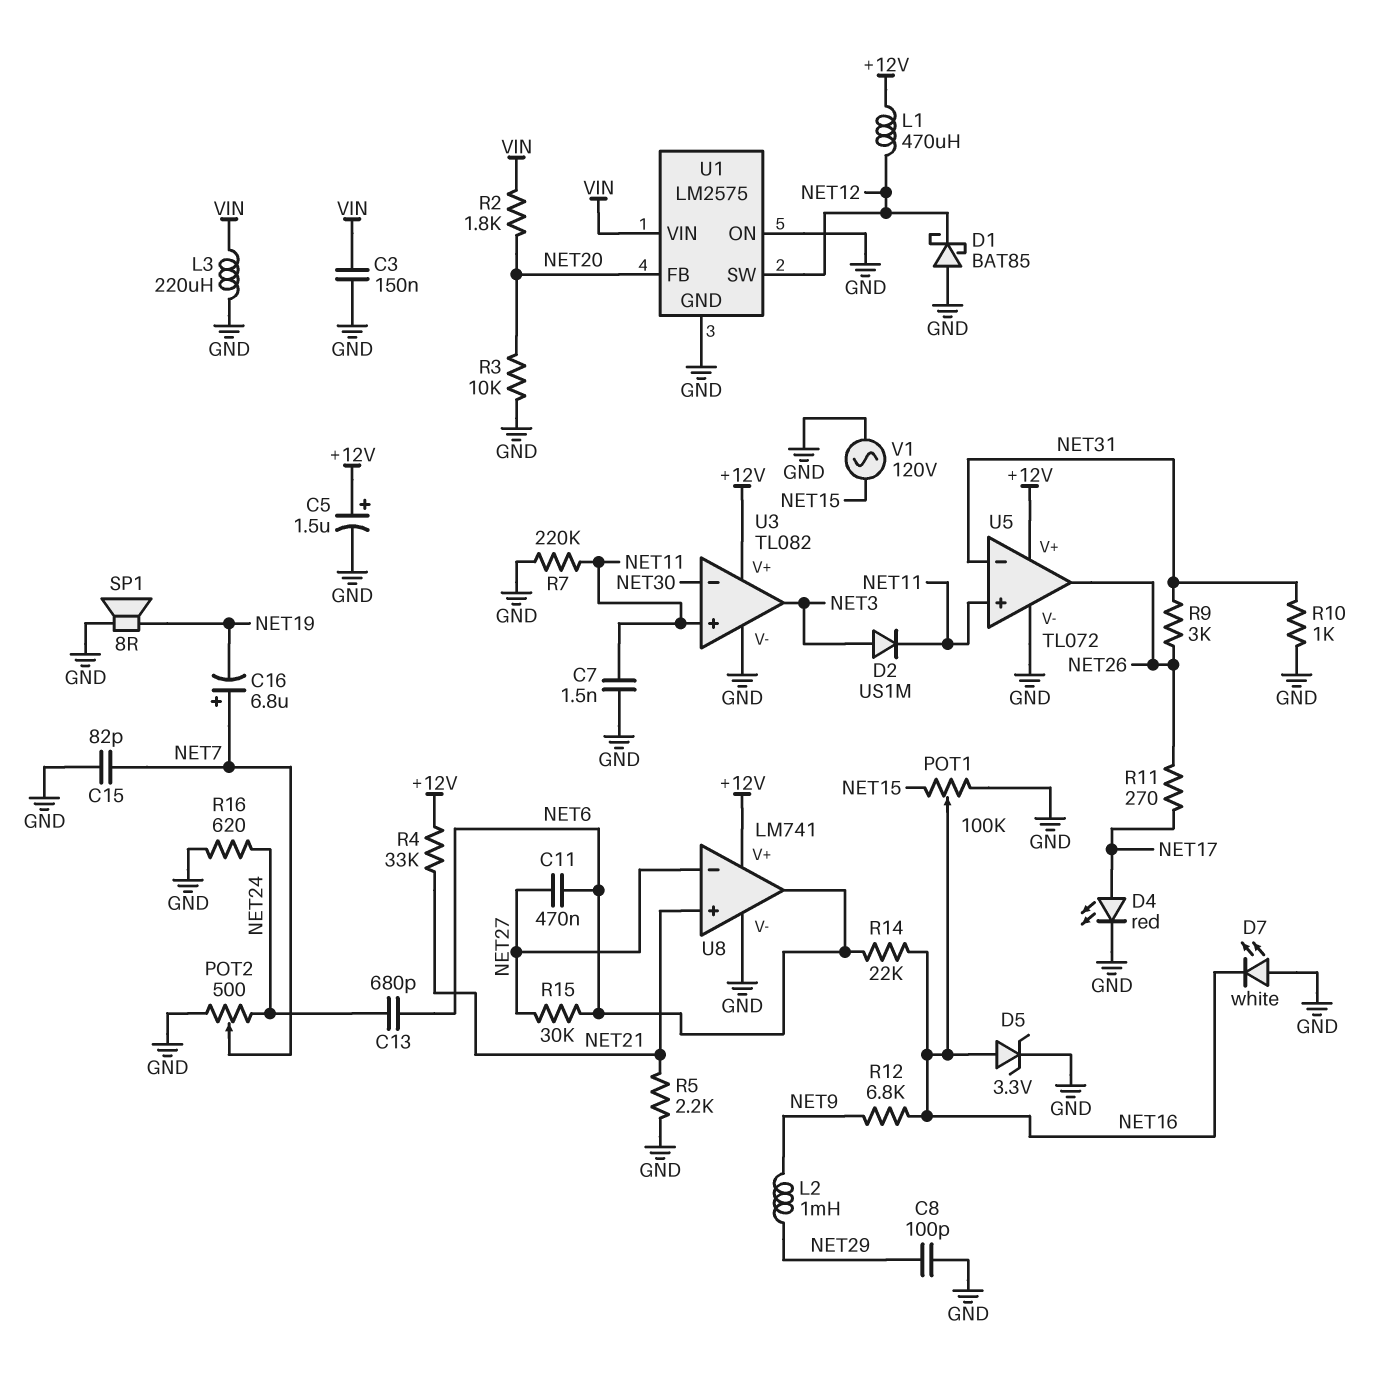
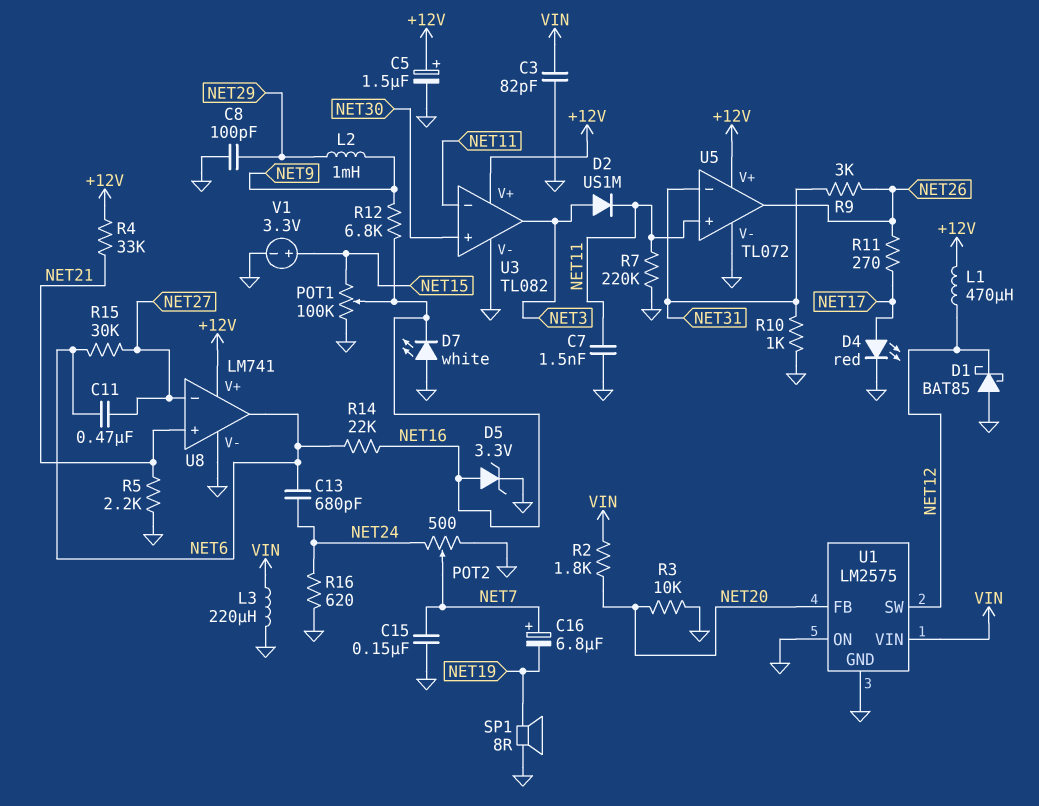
C3: 150nF (GND, VIN) -> 82pF (GND, VIN)
C15: 82pF (GND, NET7) -> 150nF (GND, NET7)
U3 pin in+: NET11 -> NET30
U3 pin in-: NET30 -> NET11
V1: AC 120V (GND, NET15) -> 3.3V (plus NET15, minus GND)

